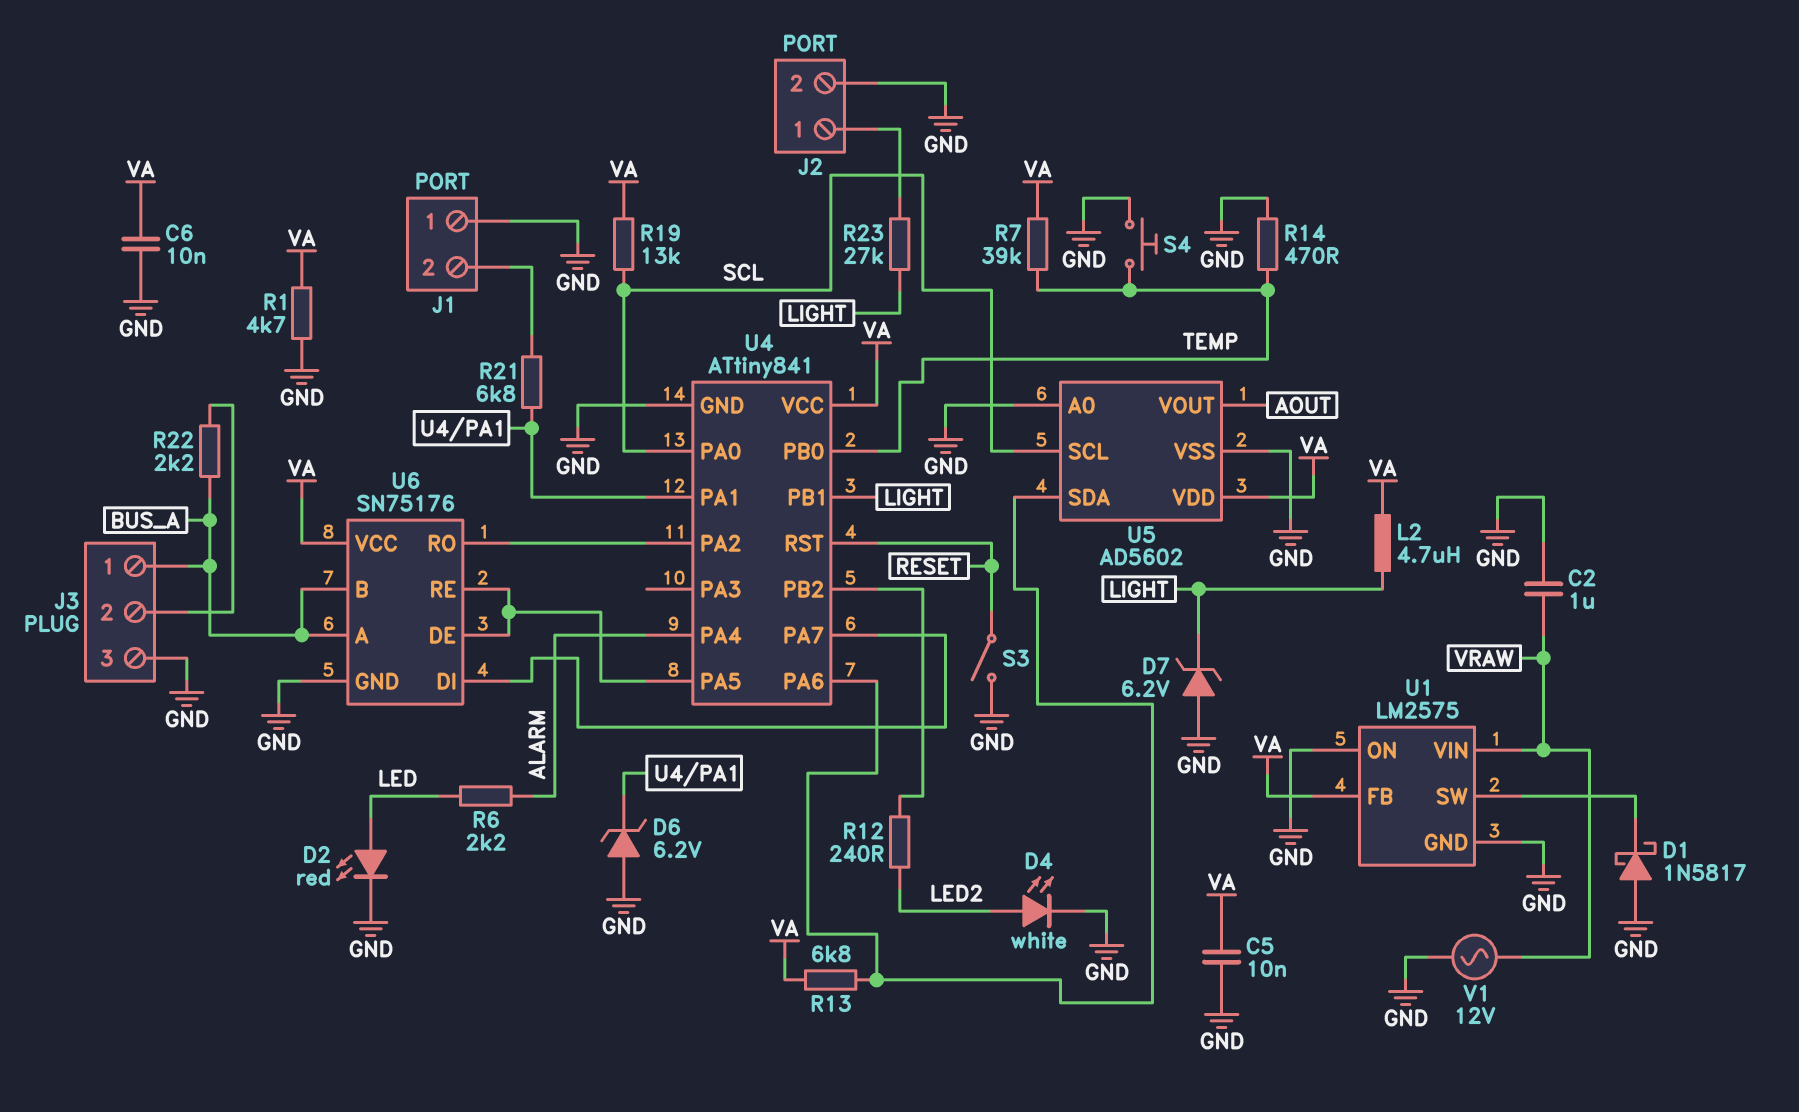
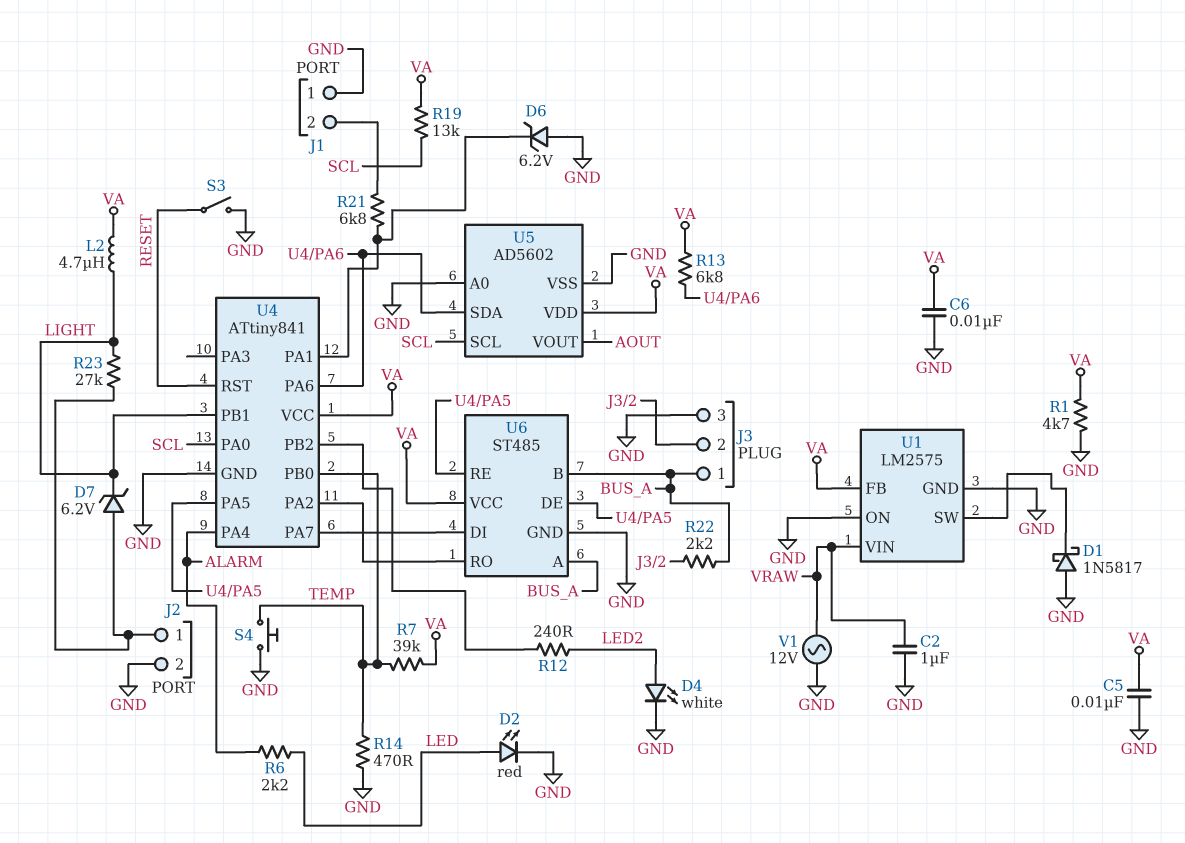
D7: zener 6.2V (A GND, K LIGHT) -> zener 6.2V (A J2/1, K LIGHT)
U6: SN75176 -> ST485

